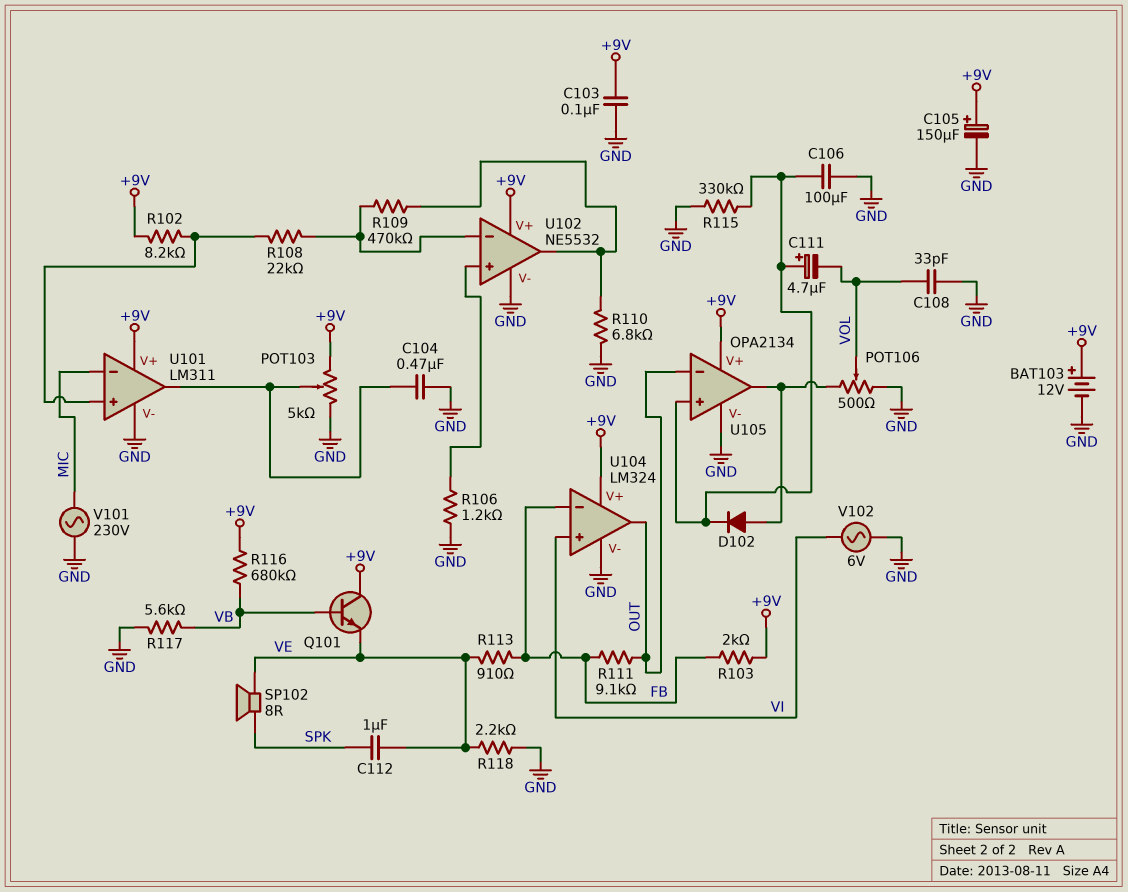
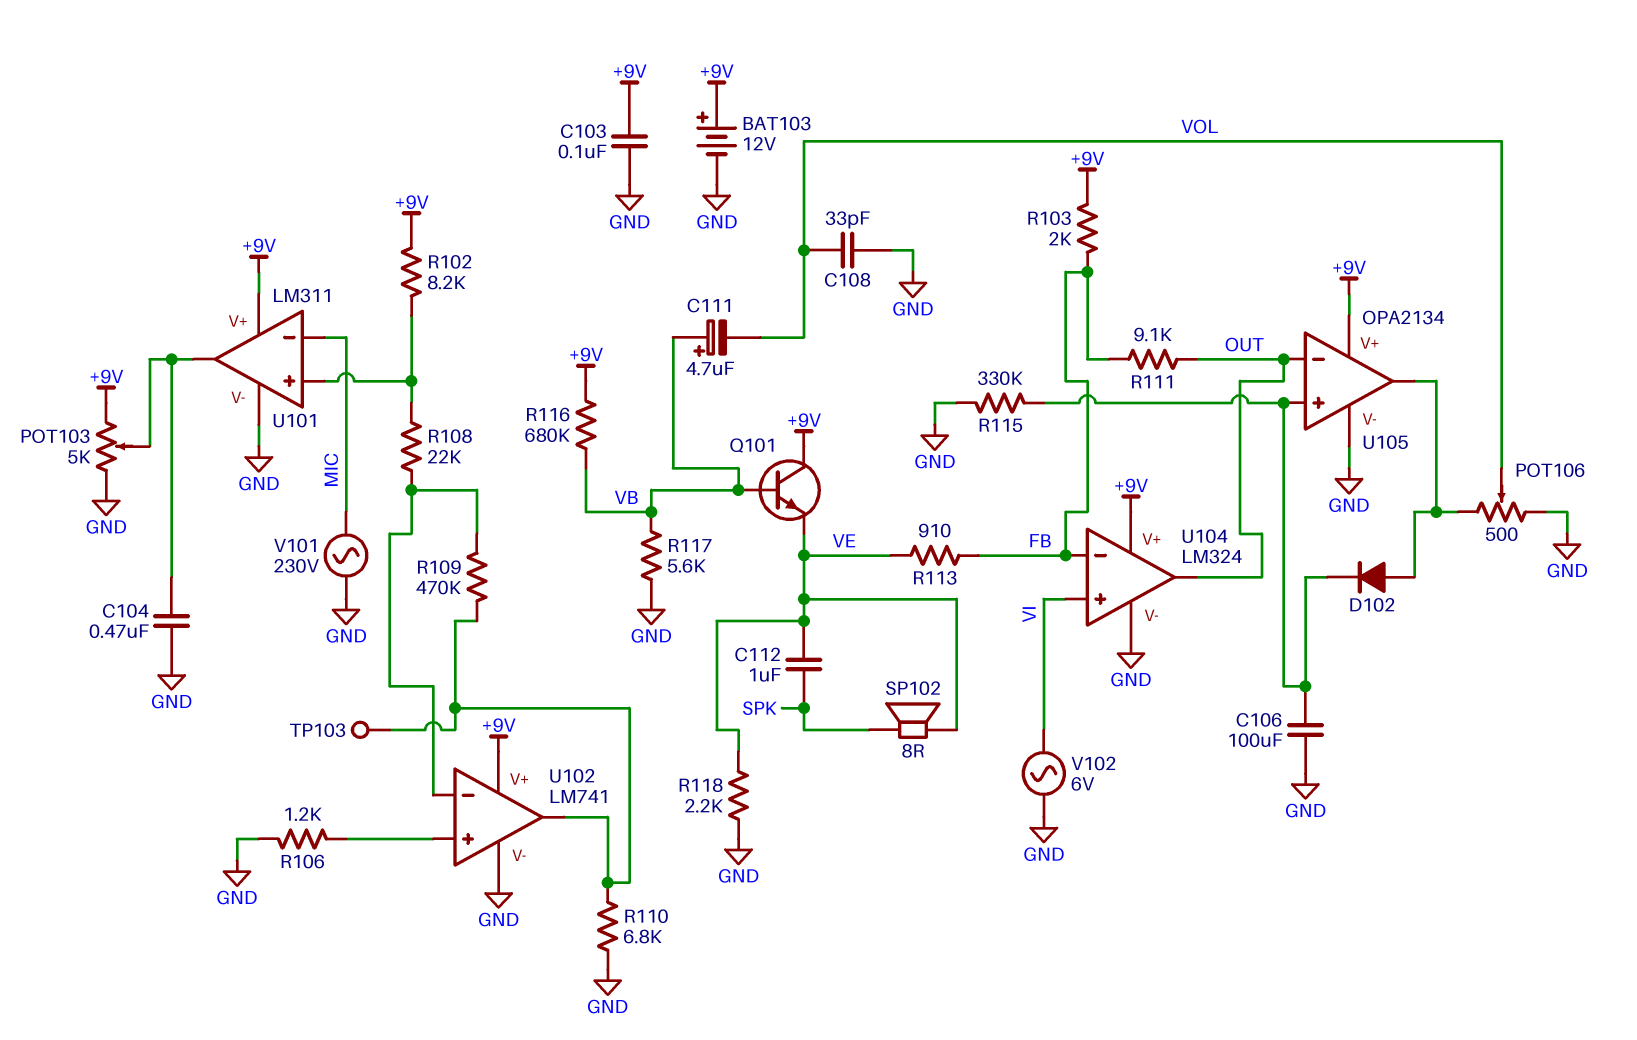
C105: 150uF (plus +9V, minus GND) -> none
C111: 4.7uF (plus U105/in+, minus VOL) -> 4.7uF (plus VB, minus VOL)
TP103: none -> test point (U102/out)
U102: NE5532 -> LM741

